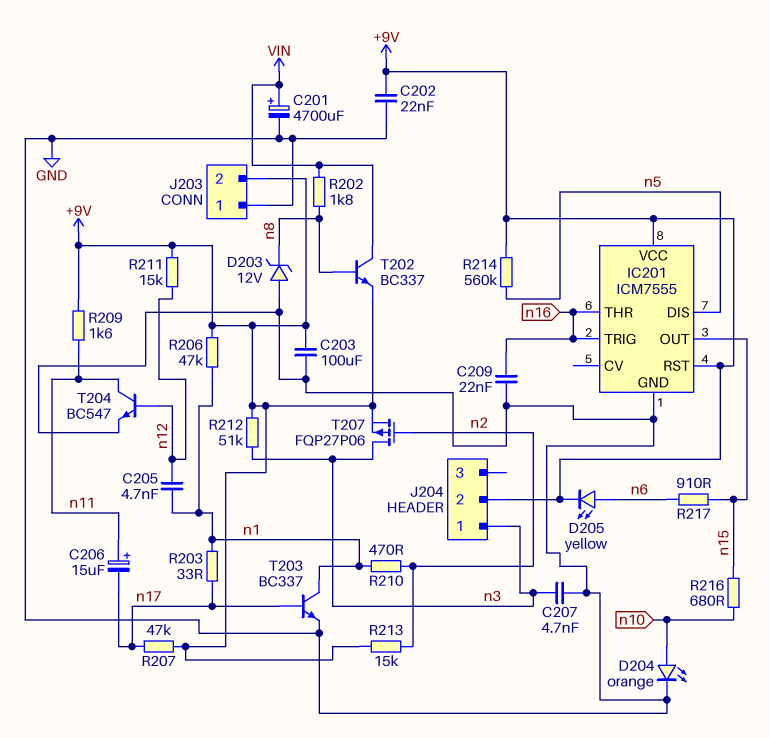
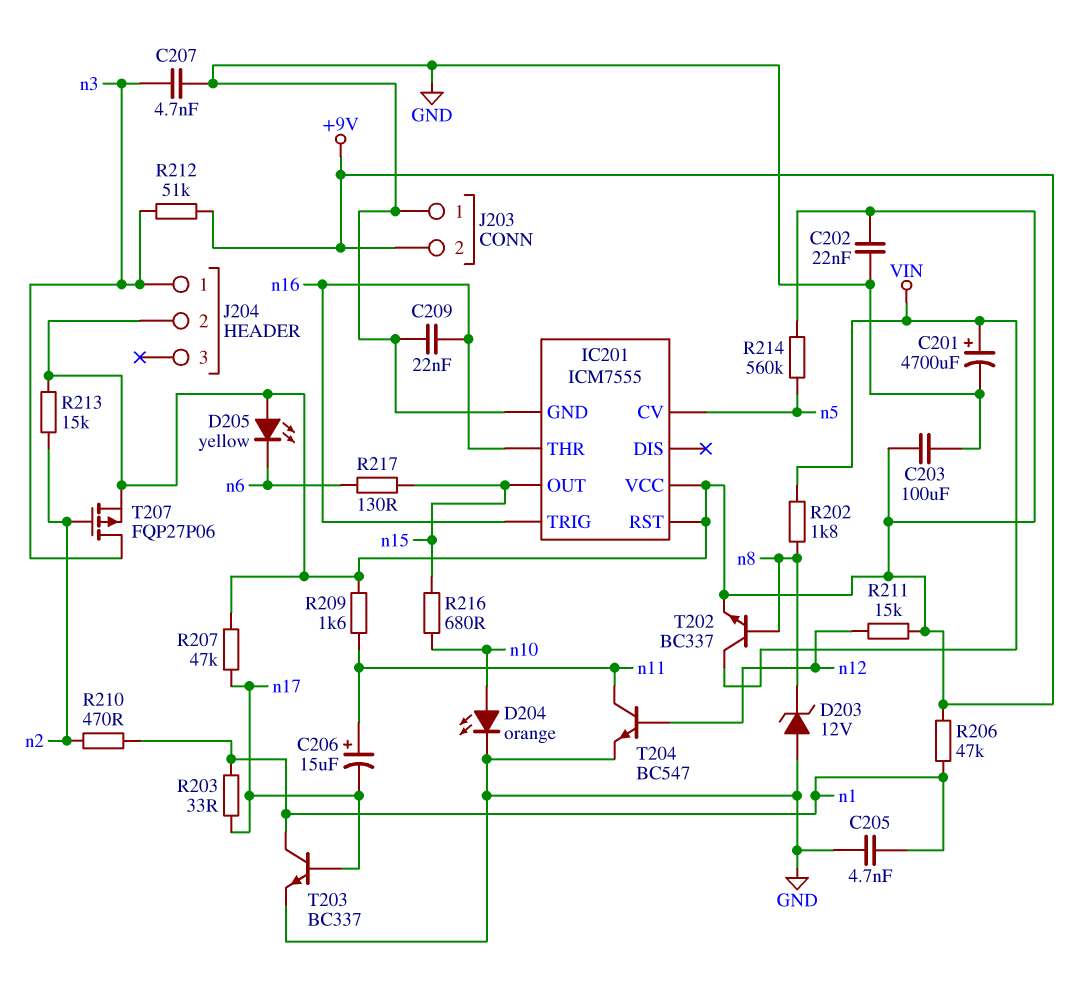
C205: 4.7nF (n1, n12) -> 4.7nF (GND, n1)
D205: LED yellow (A n6, K +9V) -> LED yellow (A +9V, K n6)
IC201 pin CV: none -> n5
IC201 pin DIS: n5 -> none
R217: 910 (n6, n15) -> 130 (n6, n15)

